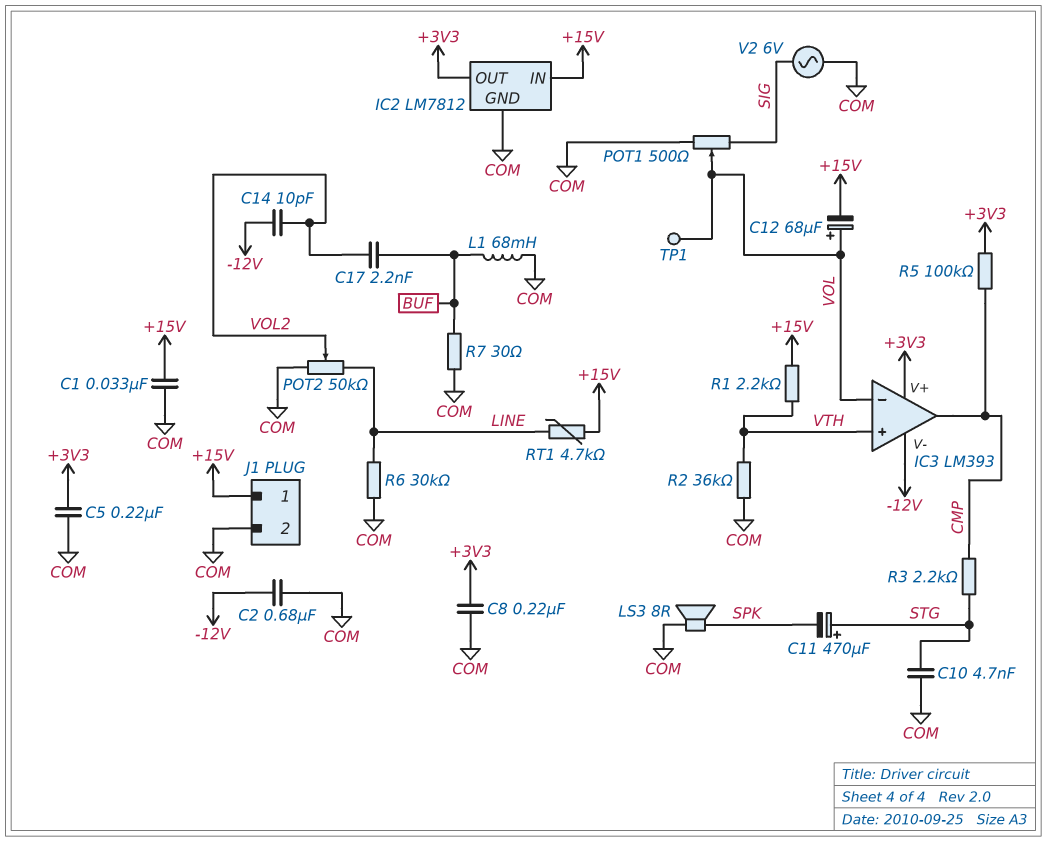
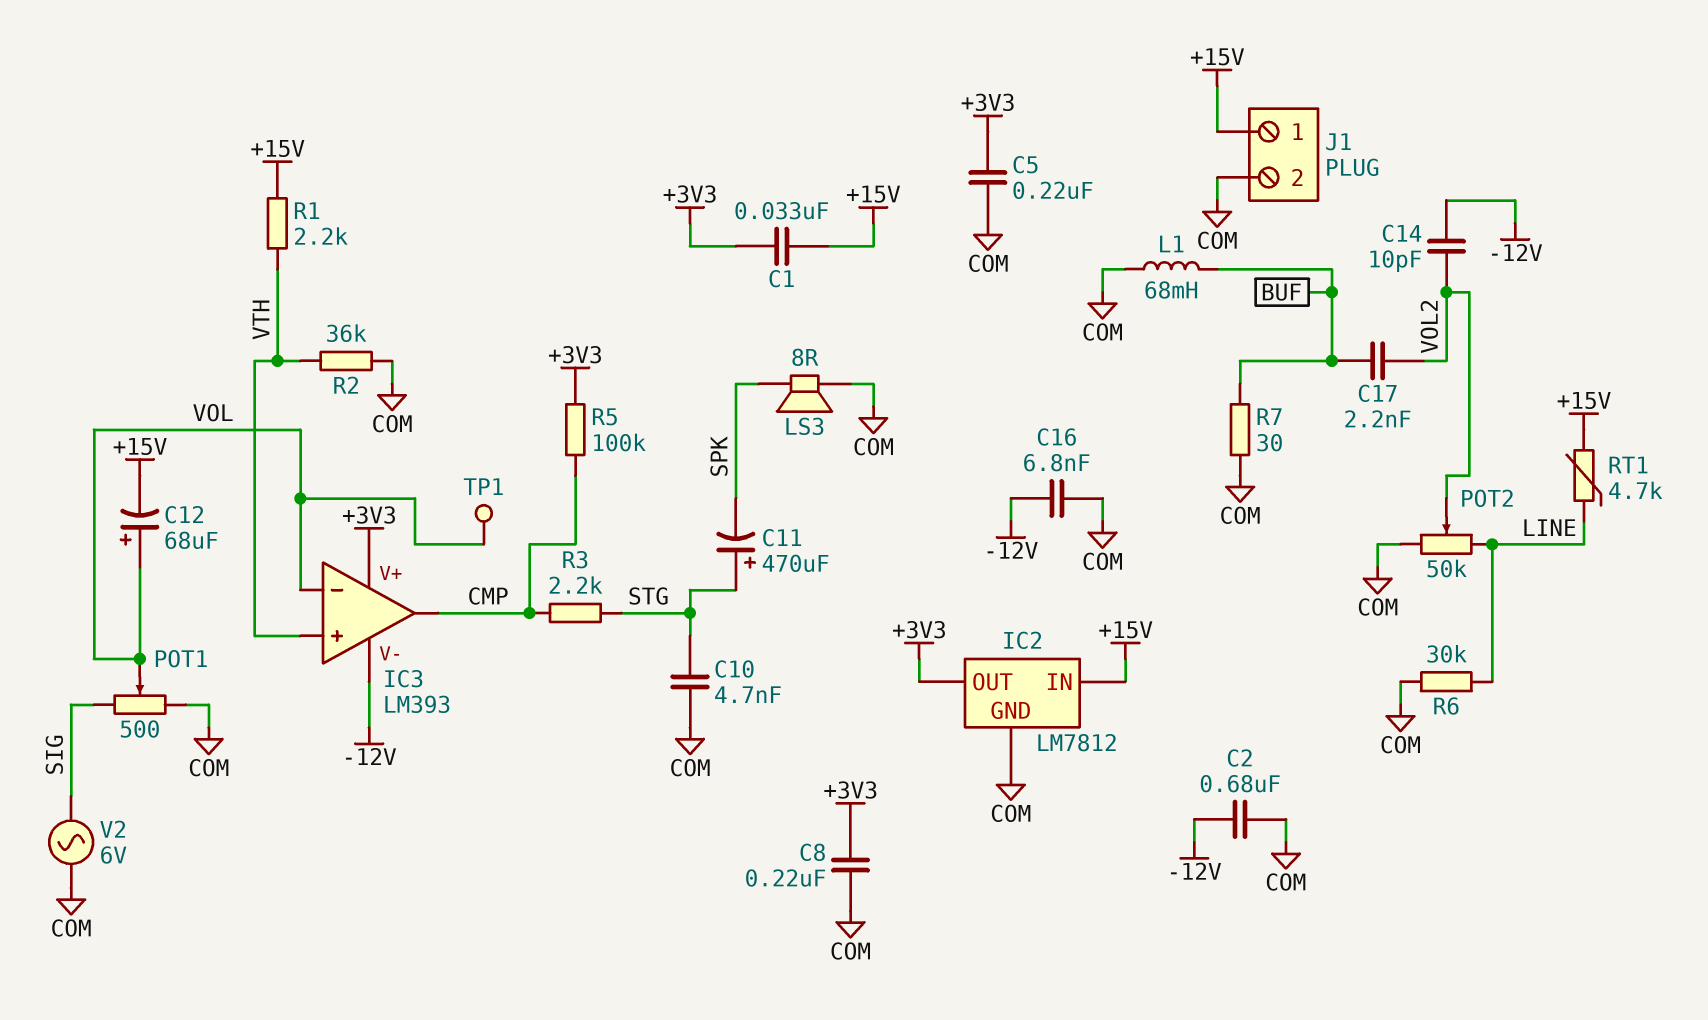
C1: 33nF (+15V, COM) -> 33nF (+3V3, +15V)
C16: none -> 6.8nF (-12V, COM)

